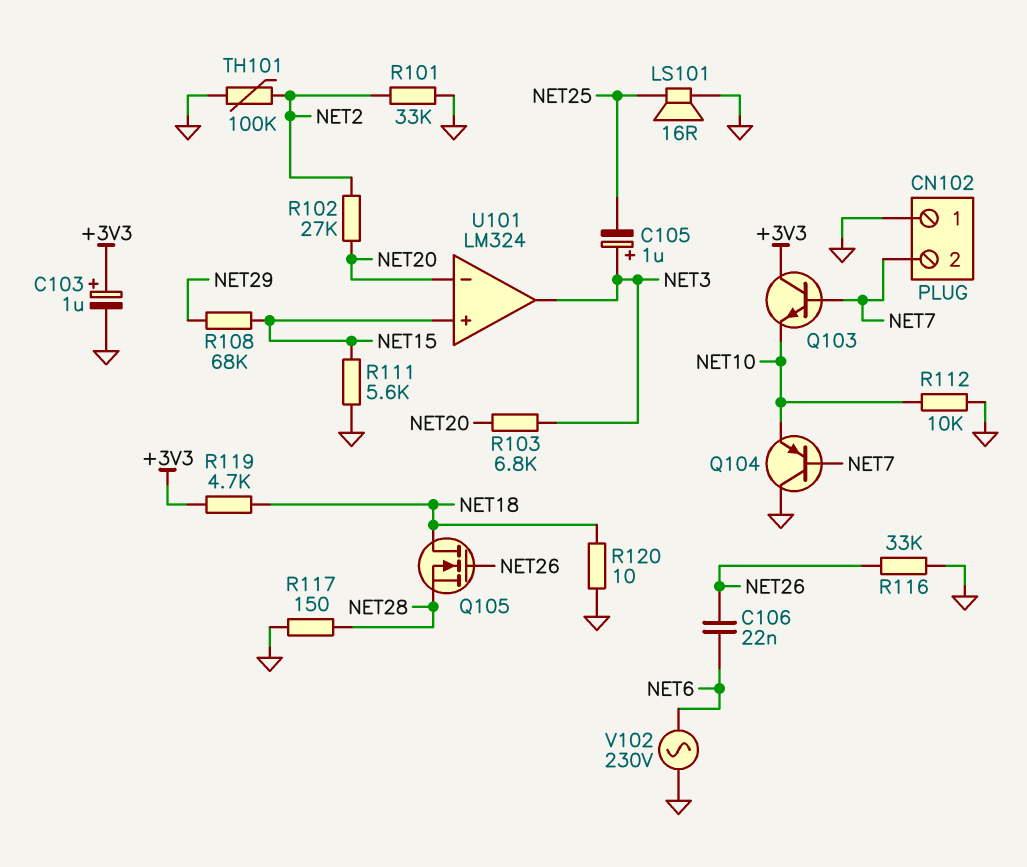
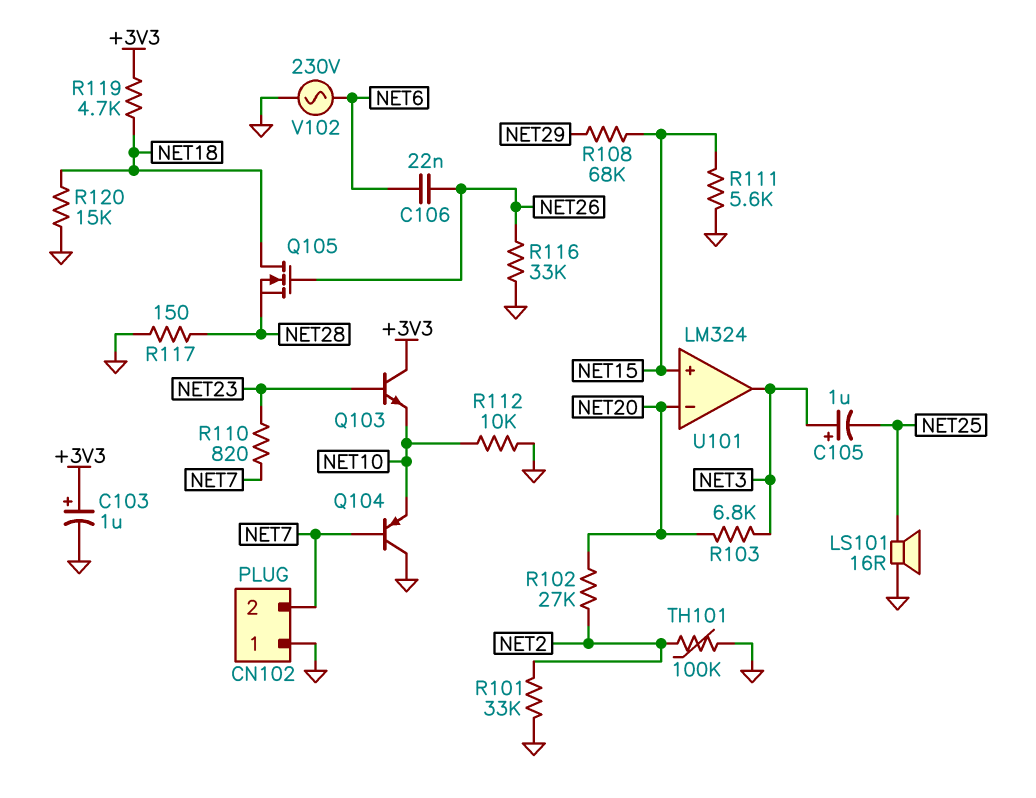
Q103: NPN (B NET7, C +3V3, E NET10) -> NPN (B NET23, C +3V3, E NET10)
R110: none -> 820 (NET7, NET23)
R120: 10 (GND, NET18) -> 15k (GND, NET18)

